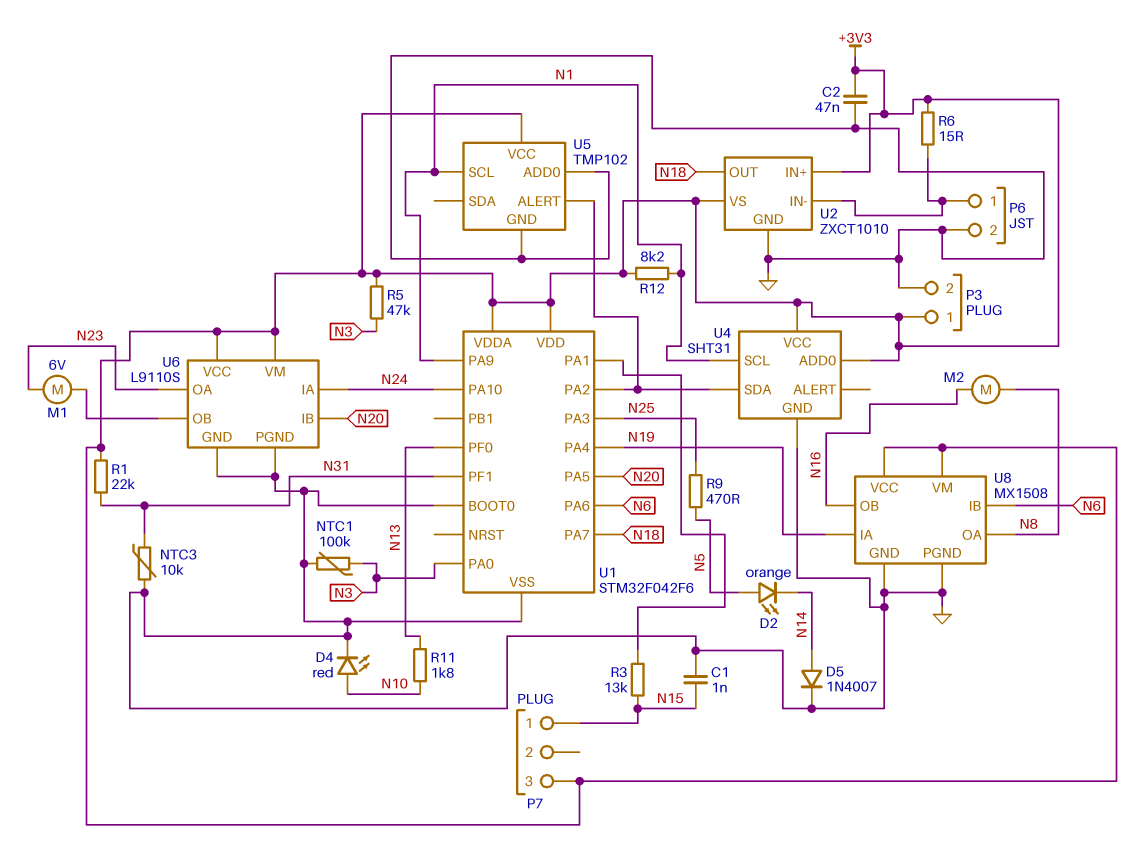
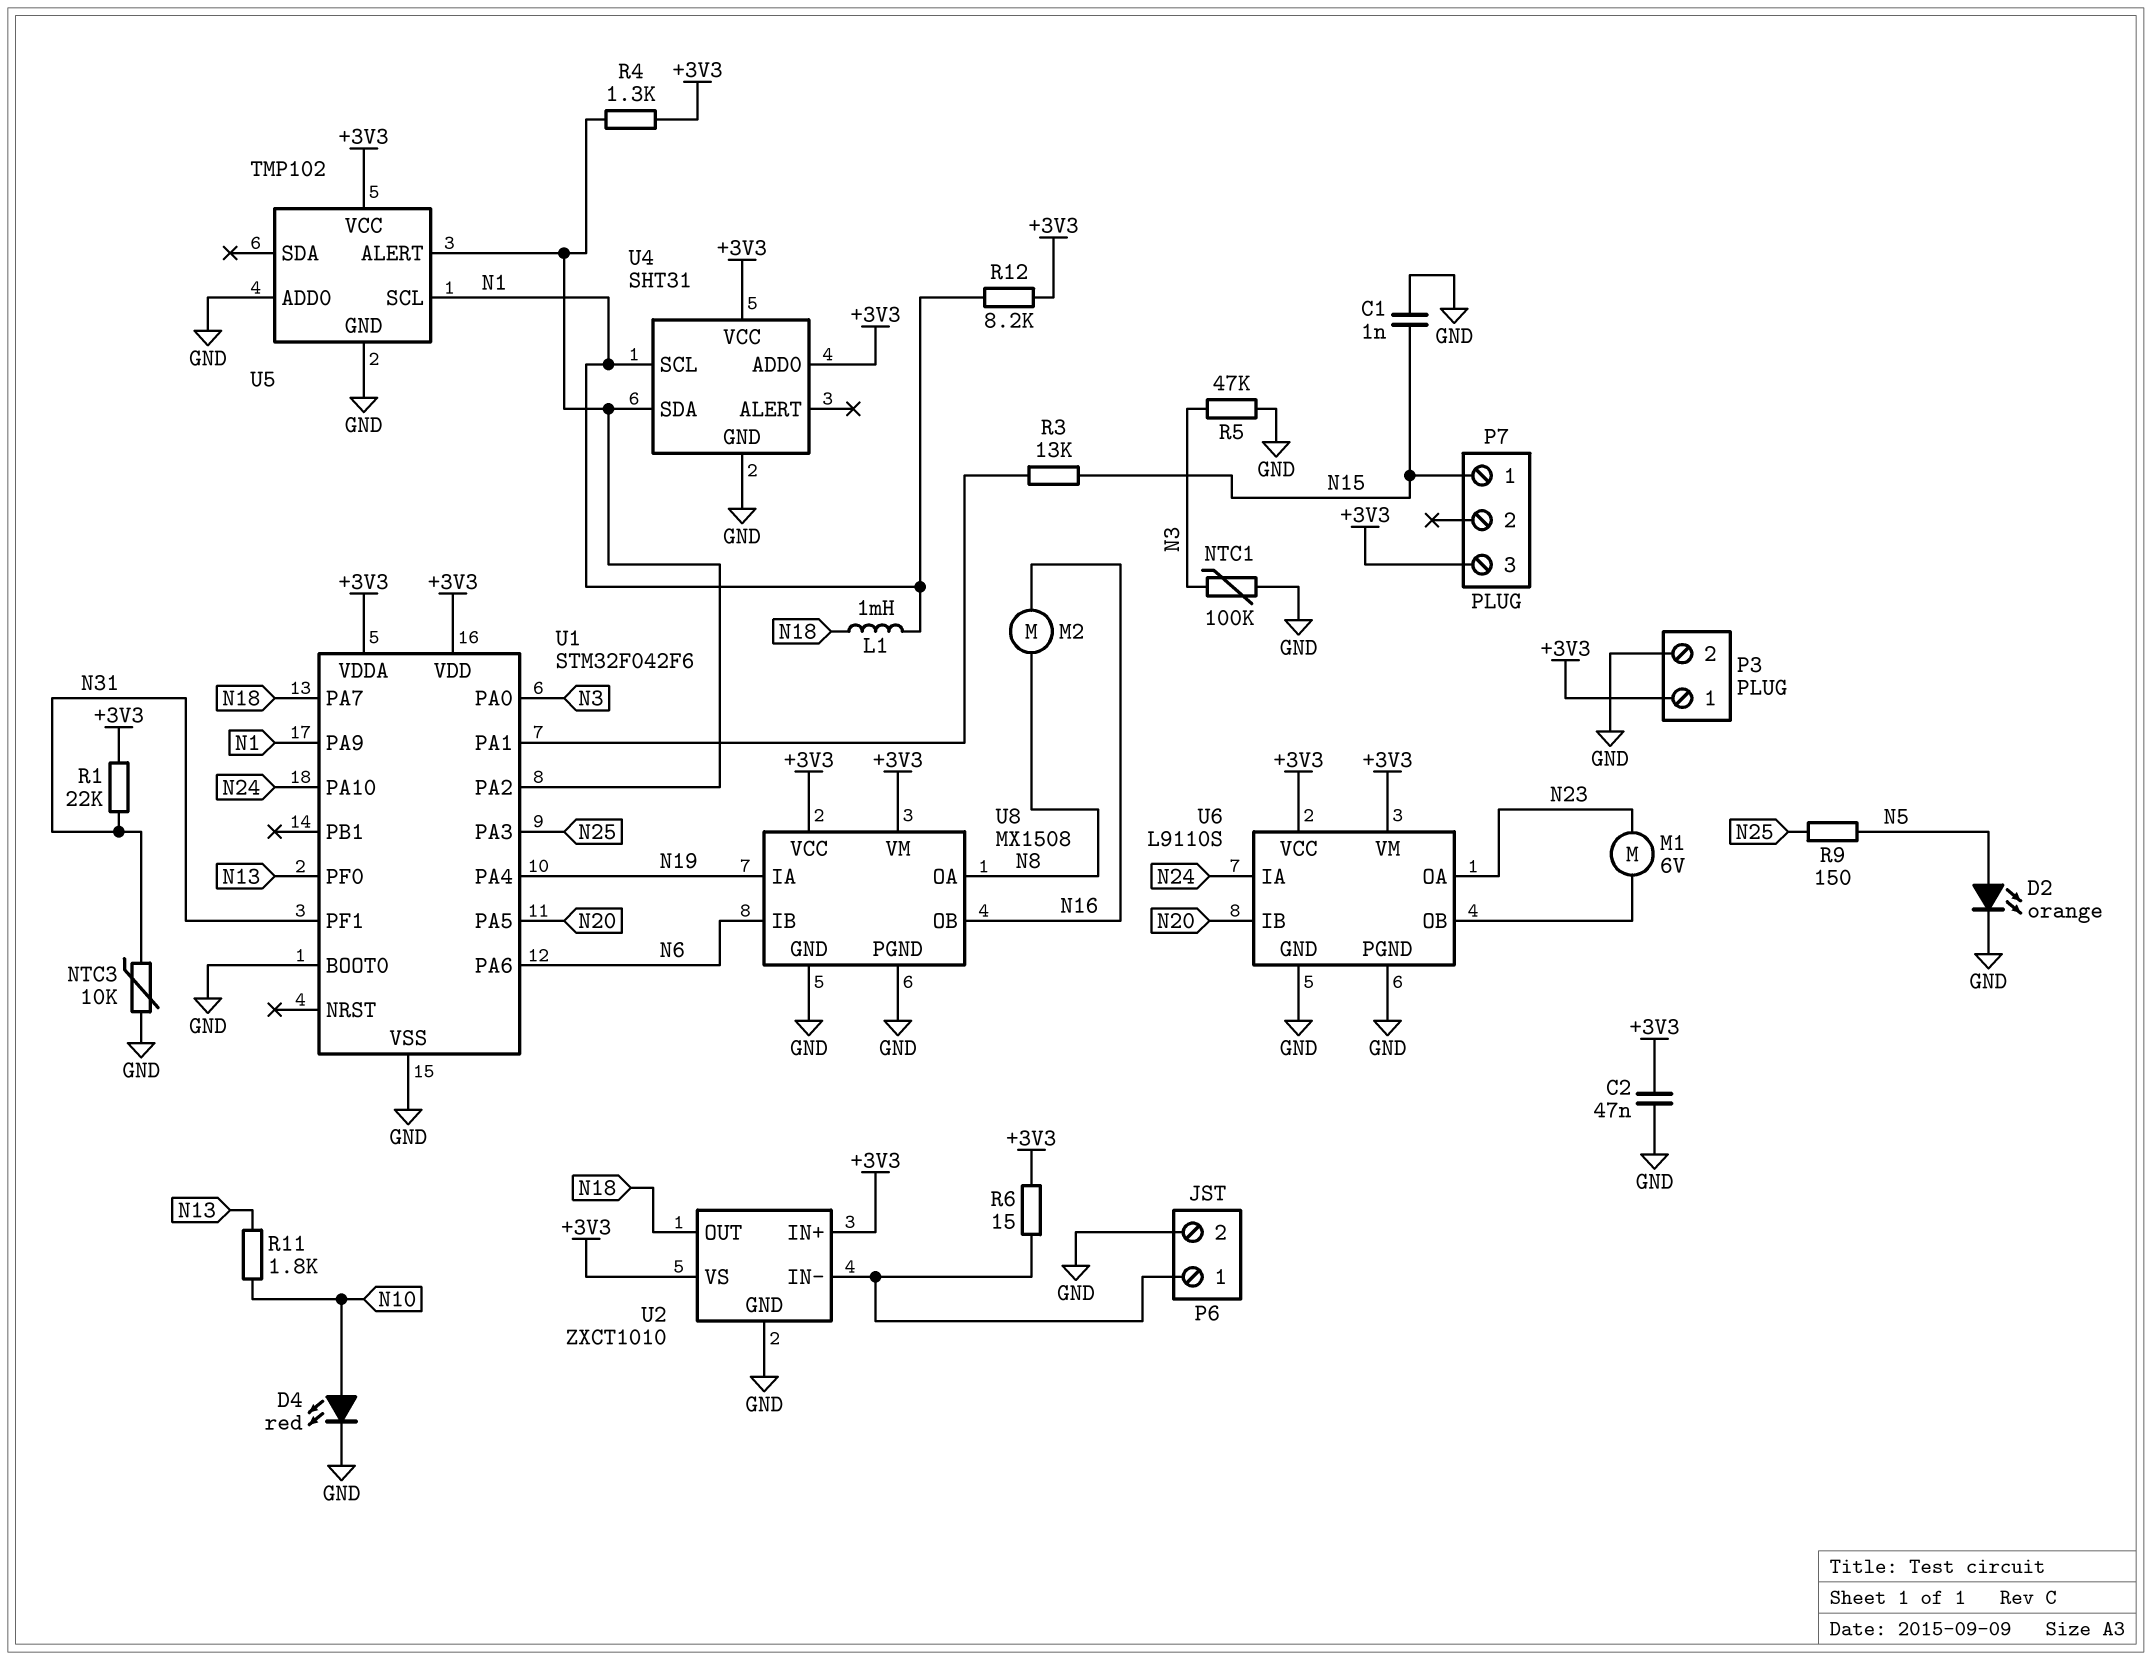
D2: LED orange (A N5, K N14) -> LED orange (A N5, K GND)
D5: diode 1N4007 (A N14, K GND) -> none
L1: none -> 1mH (N1, N18)
R4: none -> 1.3k (+3V3, U1/PA2)
R5: 47k (+3V3, N3) -> 47k (GND, N3)
R9: 470 (N5, N25) -> 150 (N5, N25)

